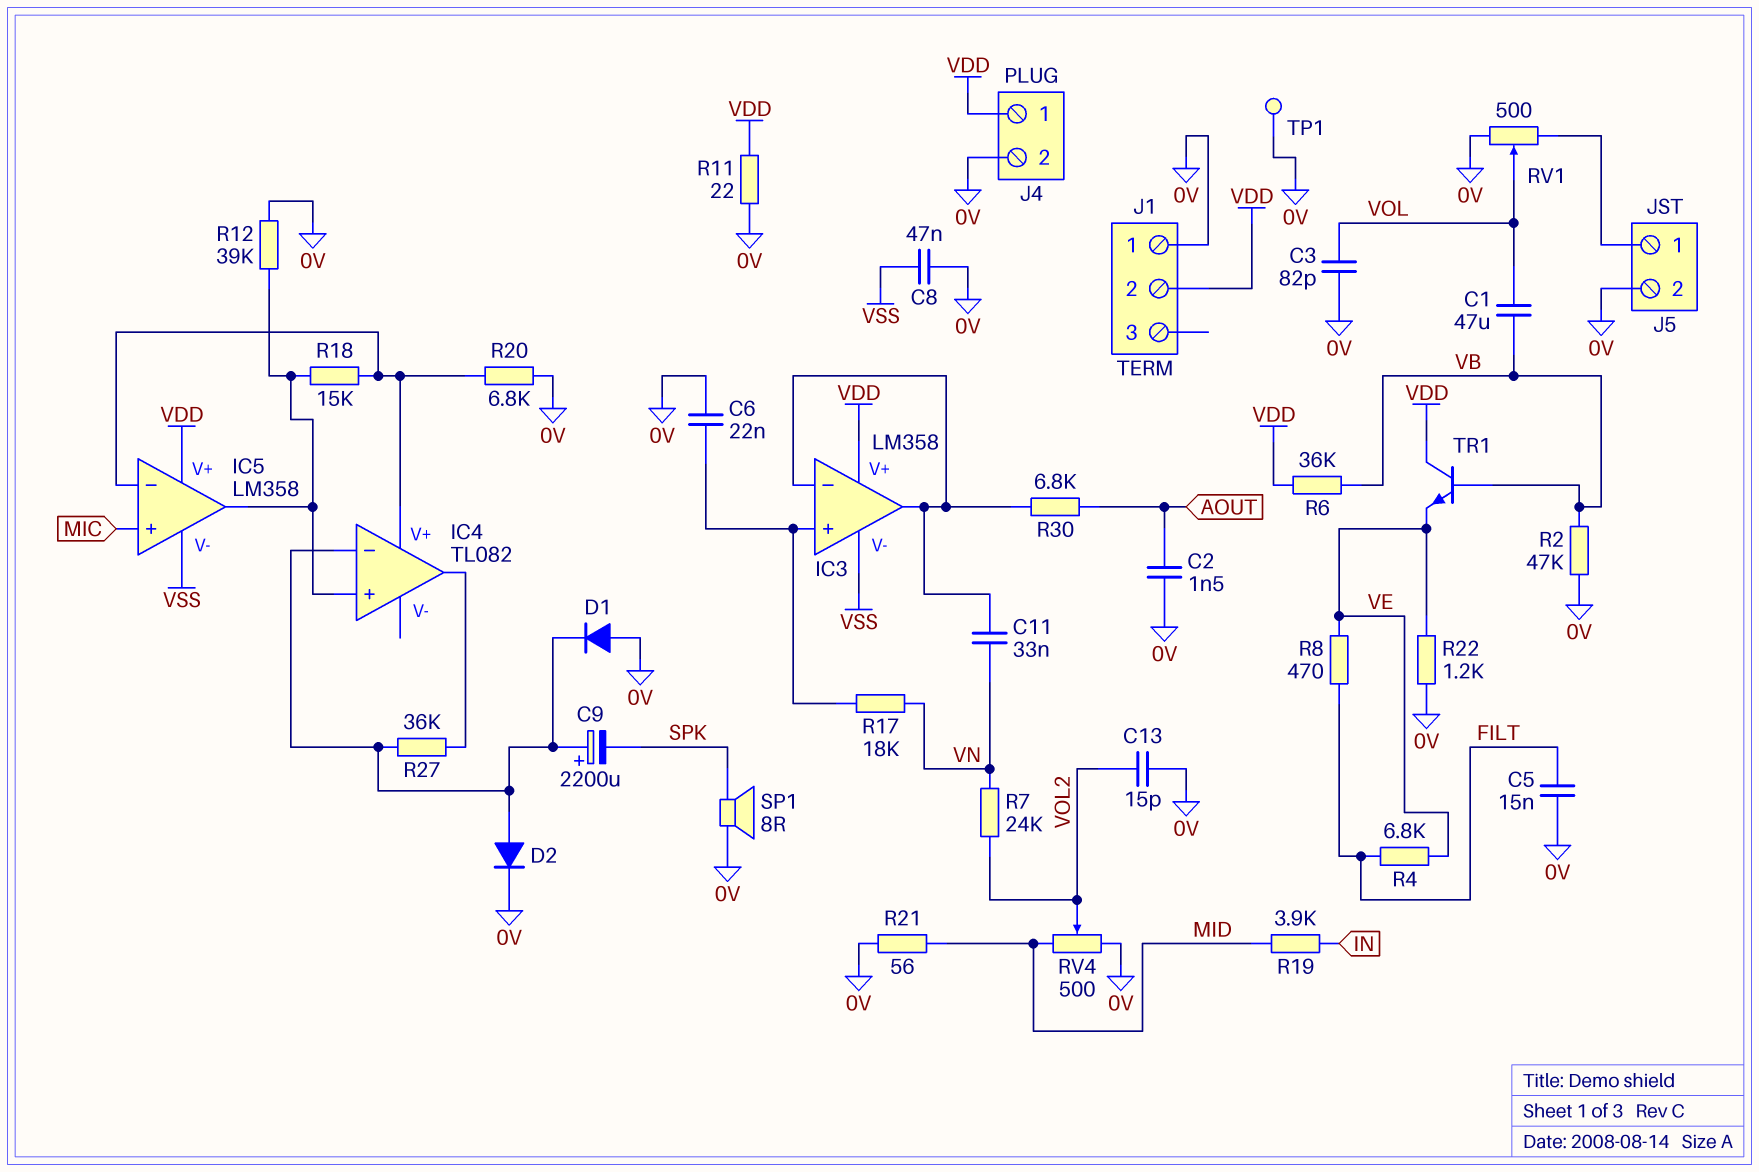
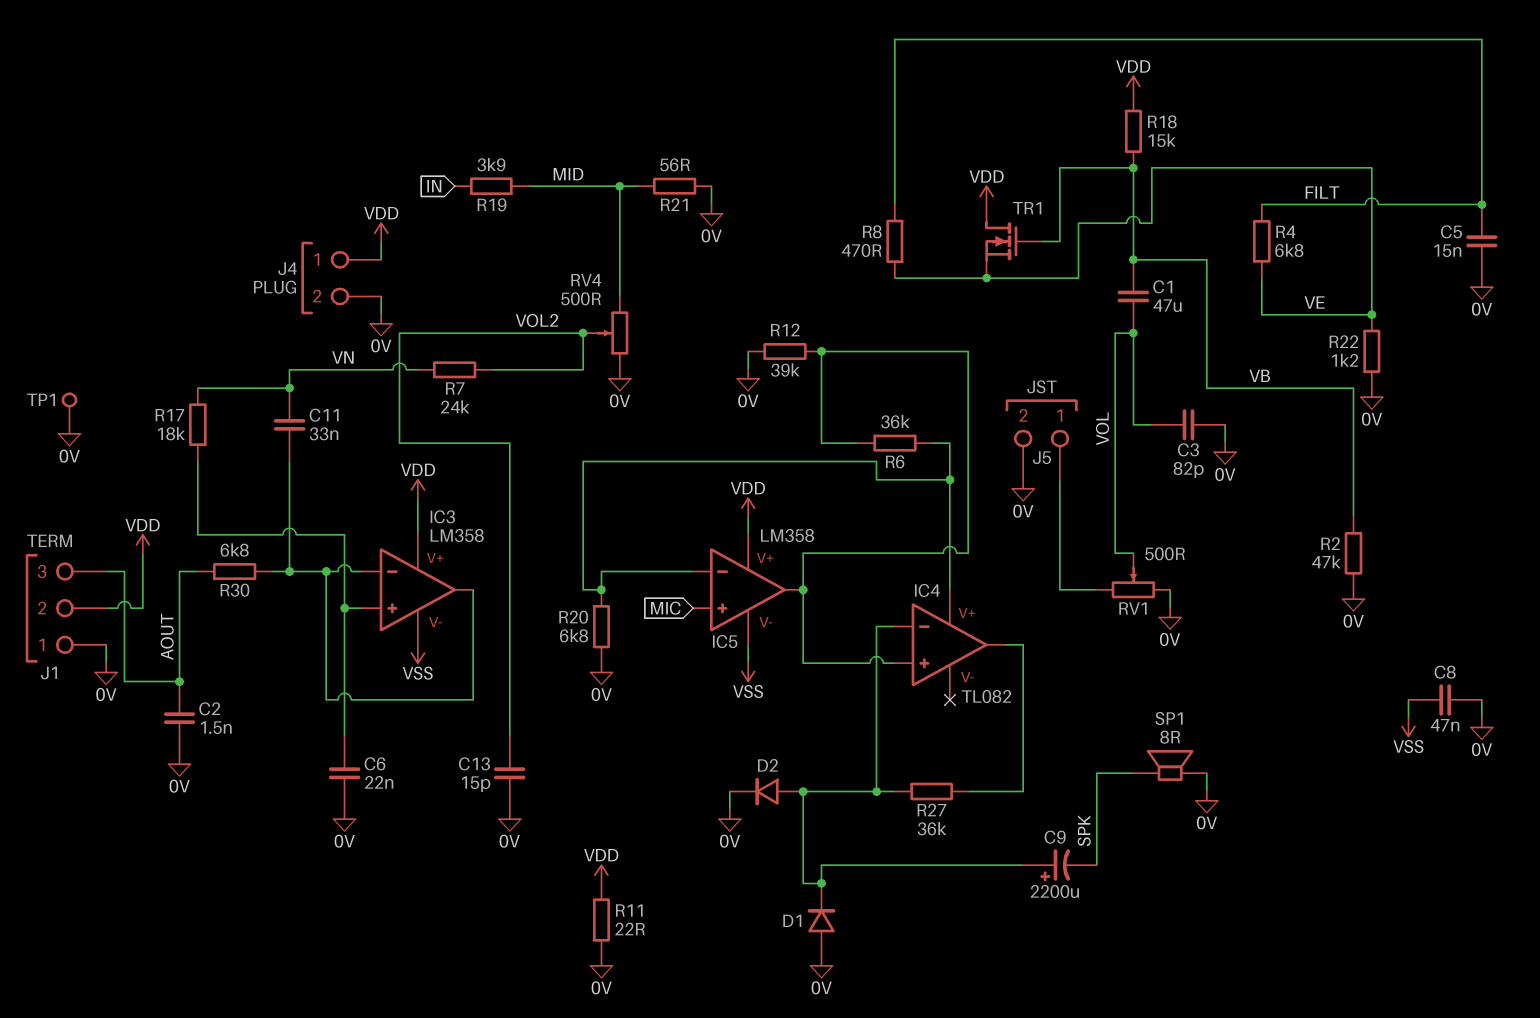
J1 pin 3: none -> AOUT
R6: 36k (VB, VDD) -> 36k (IC4/V+, IC4/in+)
R18: 15k (IC4/V+, IC4/in+) -> 15k (VB, VDD)
TR1: NPN (B VB, C VDD, E VE) -> NMOS (G VB, D VDD, S VE)

